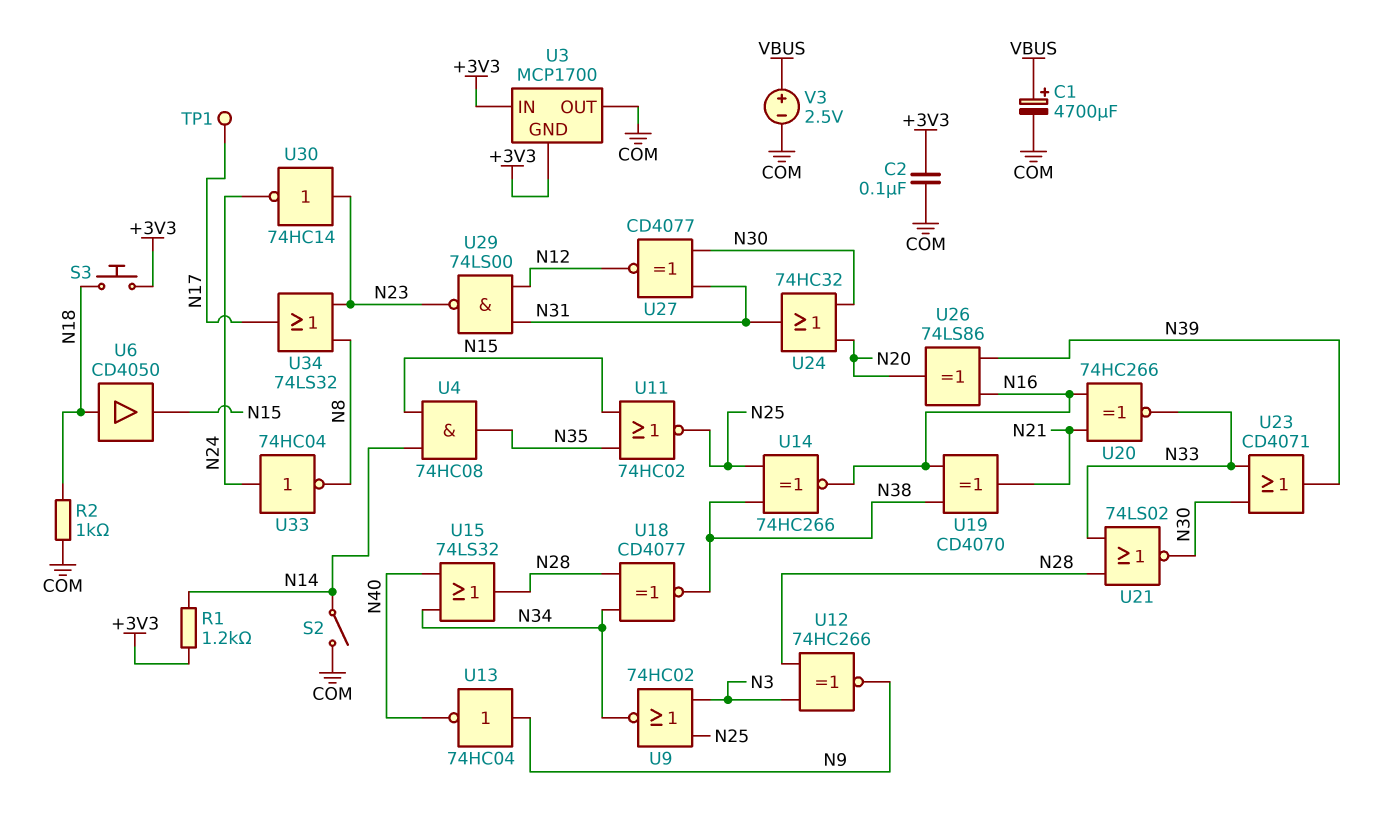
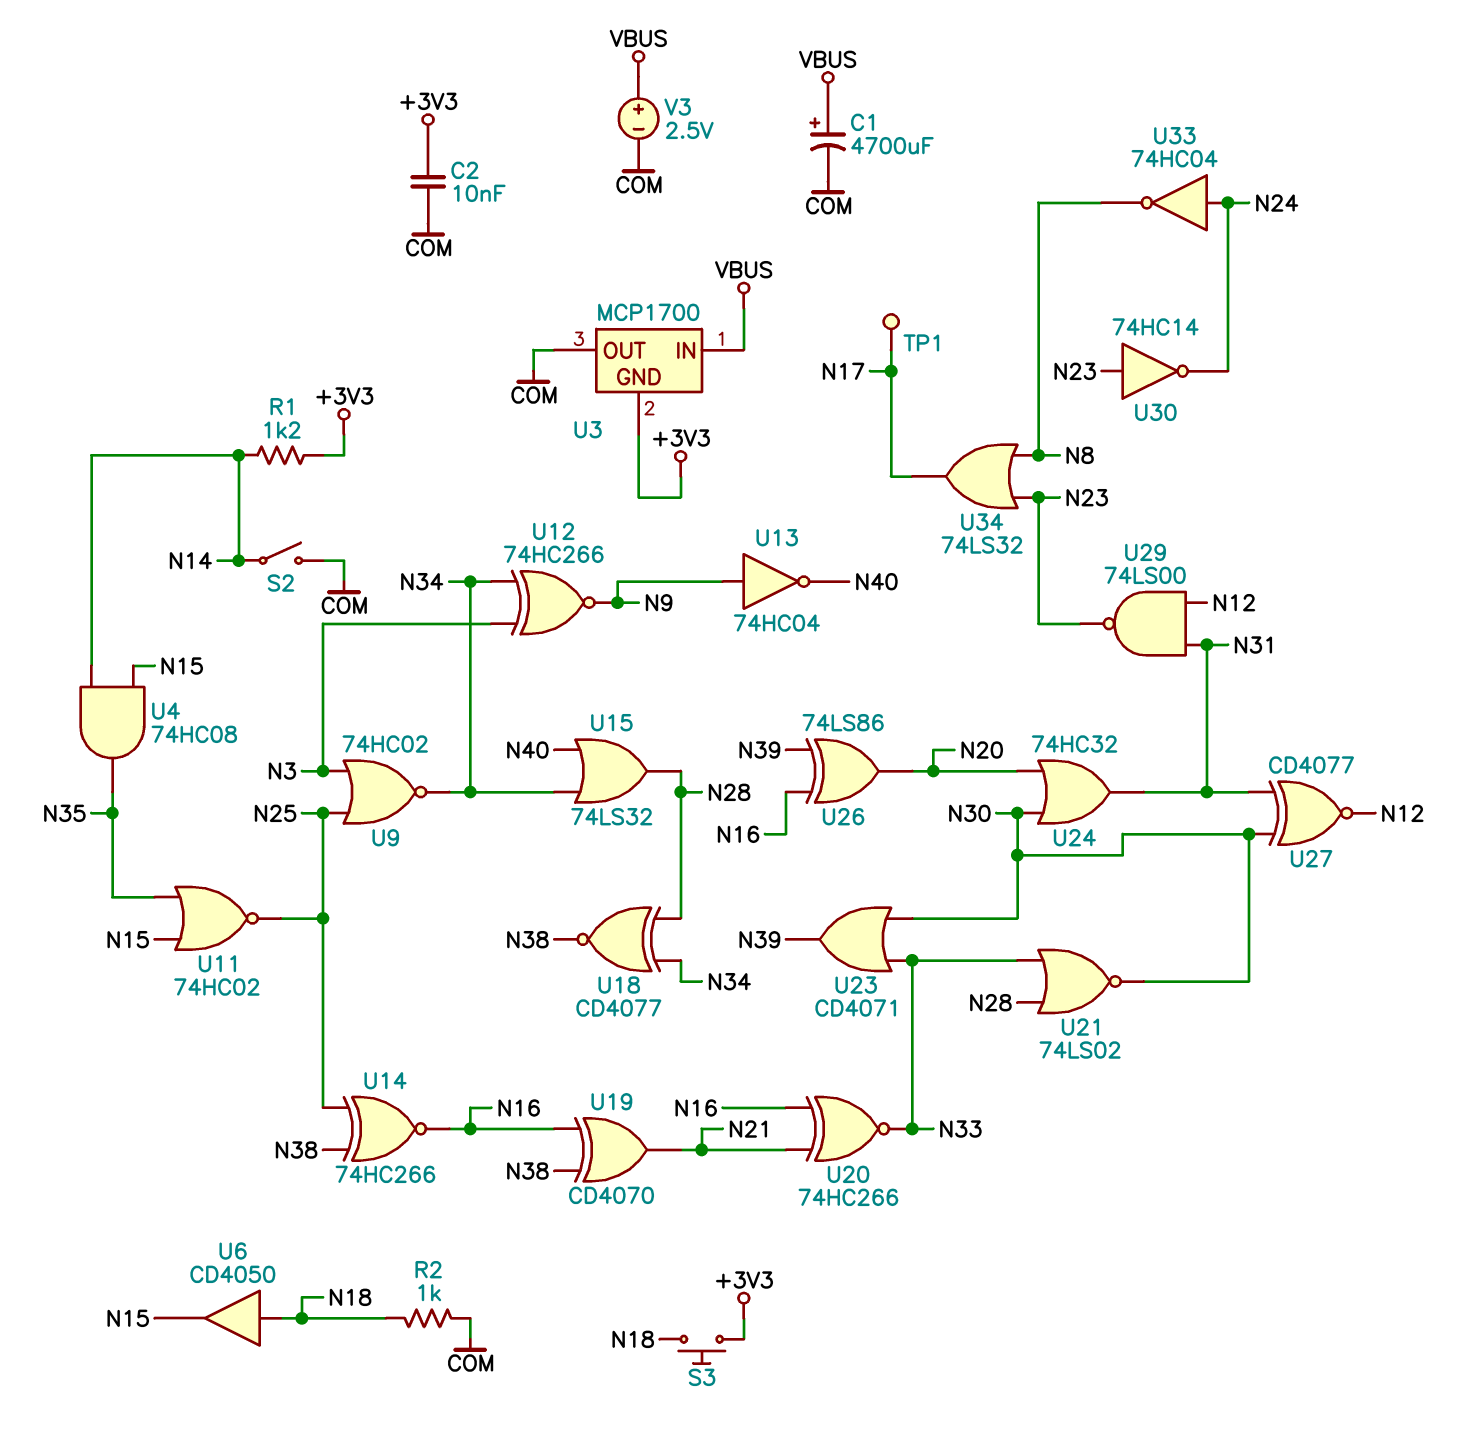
C2: 100nF (+3V3, COM) -> 10nF (+3V3, COM)
U3 pin IN: +3V3 -> VBUS
U12: XNOR 74HC266 (in N3, in N28, out N9) -> XNOR 74HC266 (in N3, in N34, out N9)

